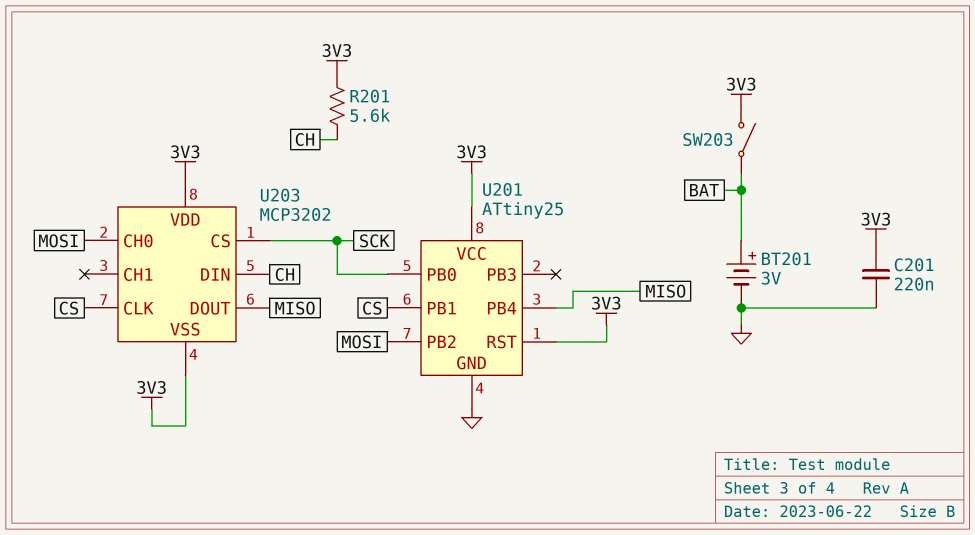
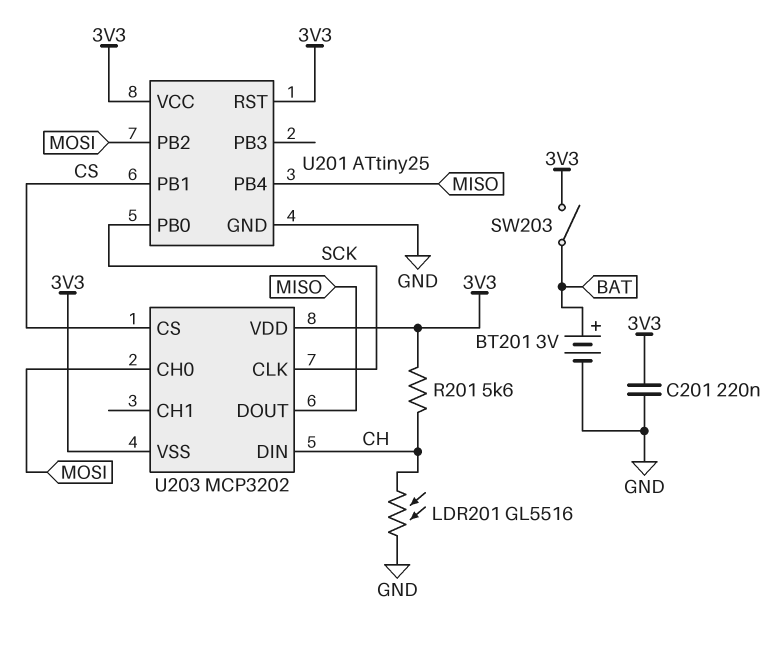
LDR201: none -> GL5516 (CH, GND)
U203 pin CLK: CS -> SCK
U203 pin CS: SCK -> CS

